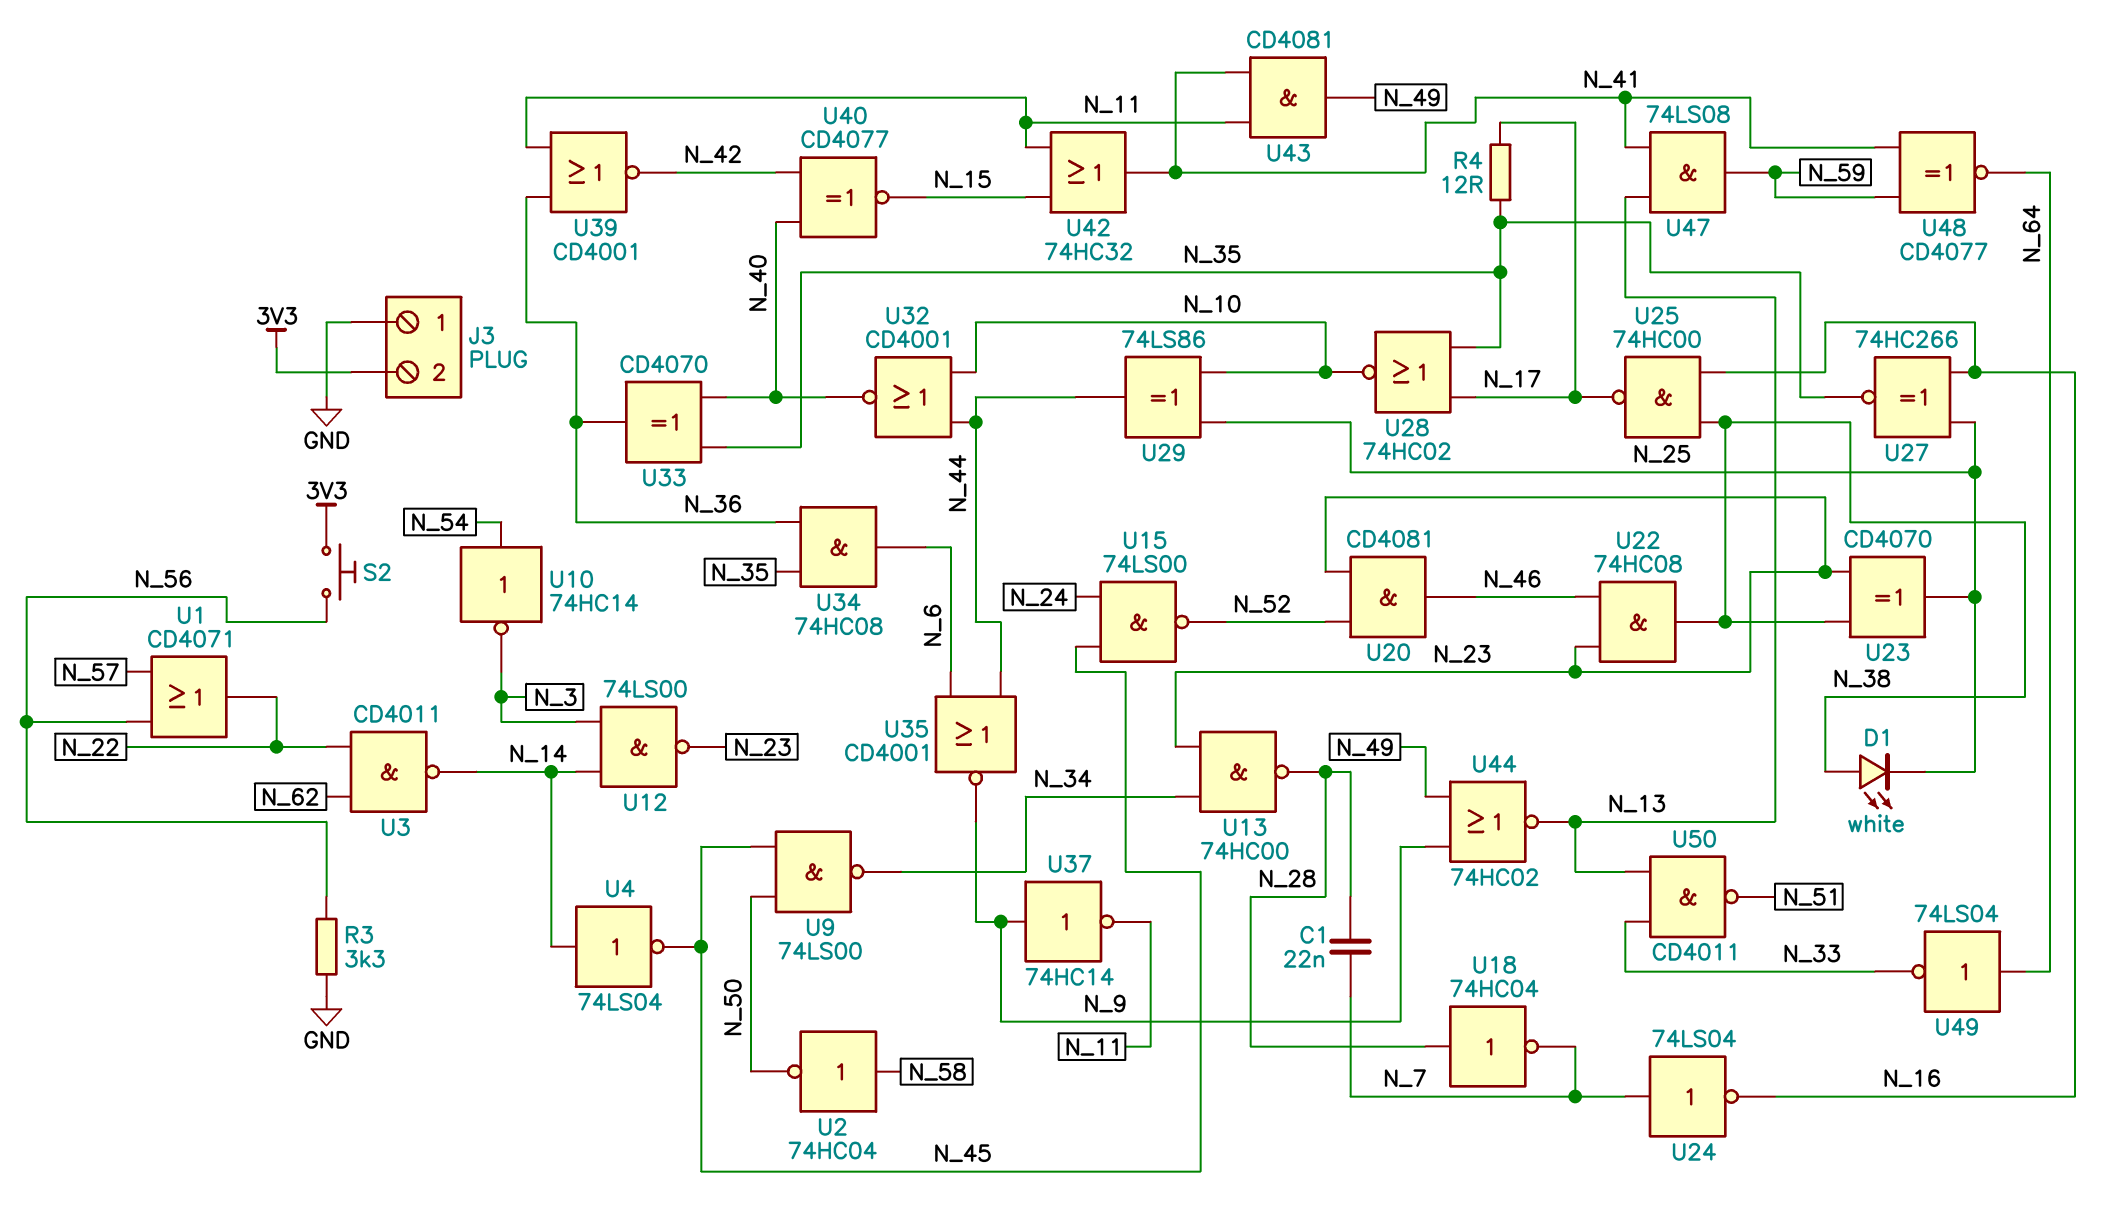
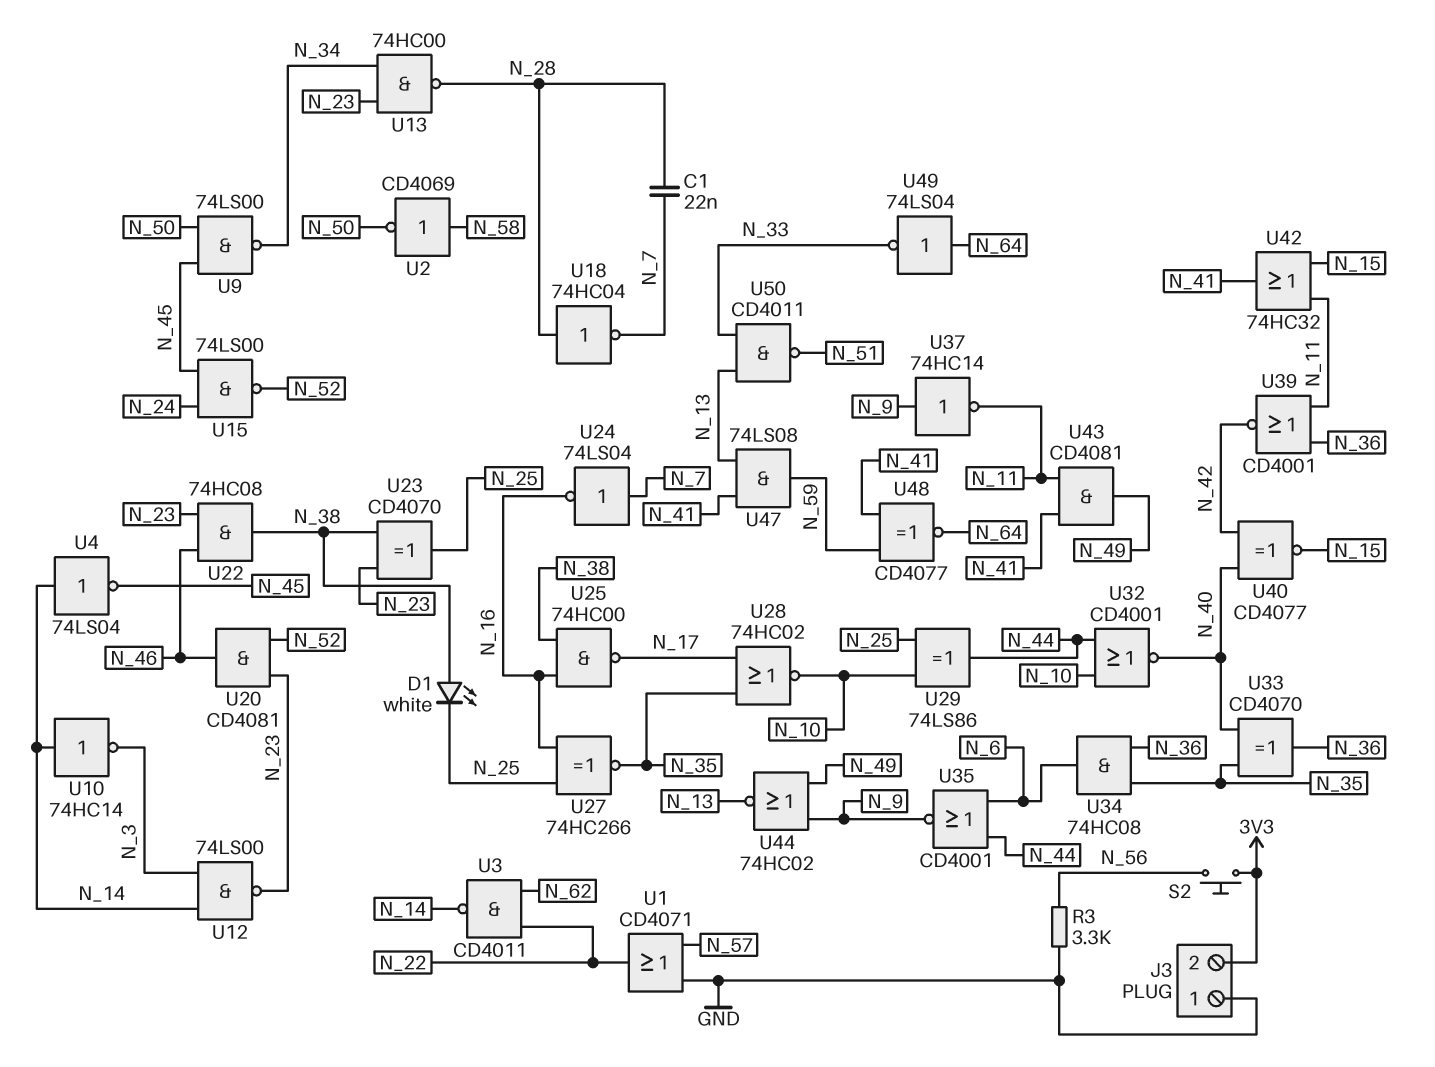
R4: 12 (N_17, N_35) -> none
U1: OR CD4071 (in N_56, in N_57, out N_22) -> OR CD4071 (in GND, in N_57, out N_22)
U2: NOT 74HC04 (in N_58, out N_50) -> NOT CD4069 (in N_58, out N_50)
U10: NOT 74HC14 (in N_54, out N_3) -> NOT 74HC14 (in N_14, out N_3)

